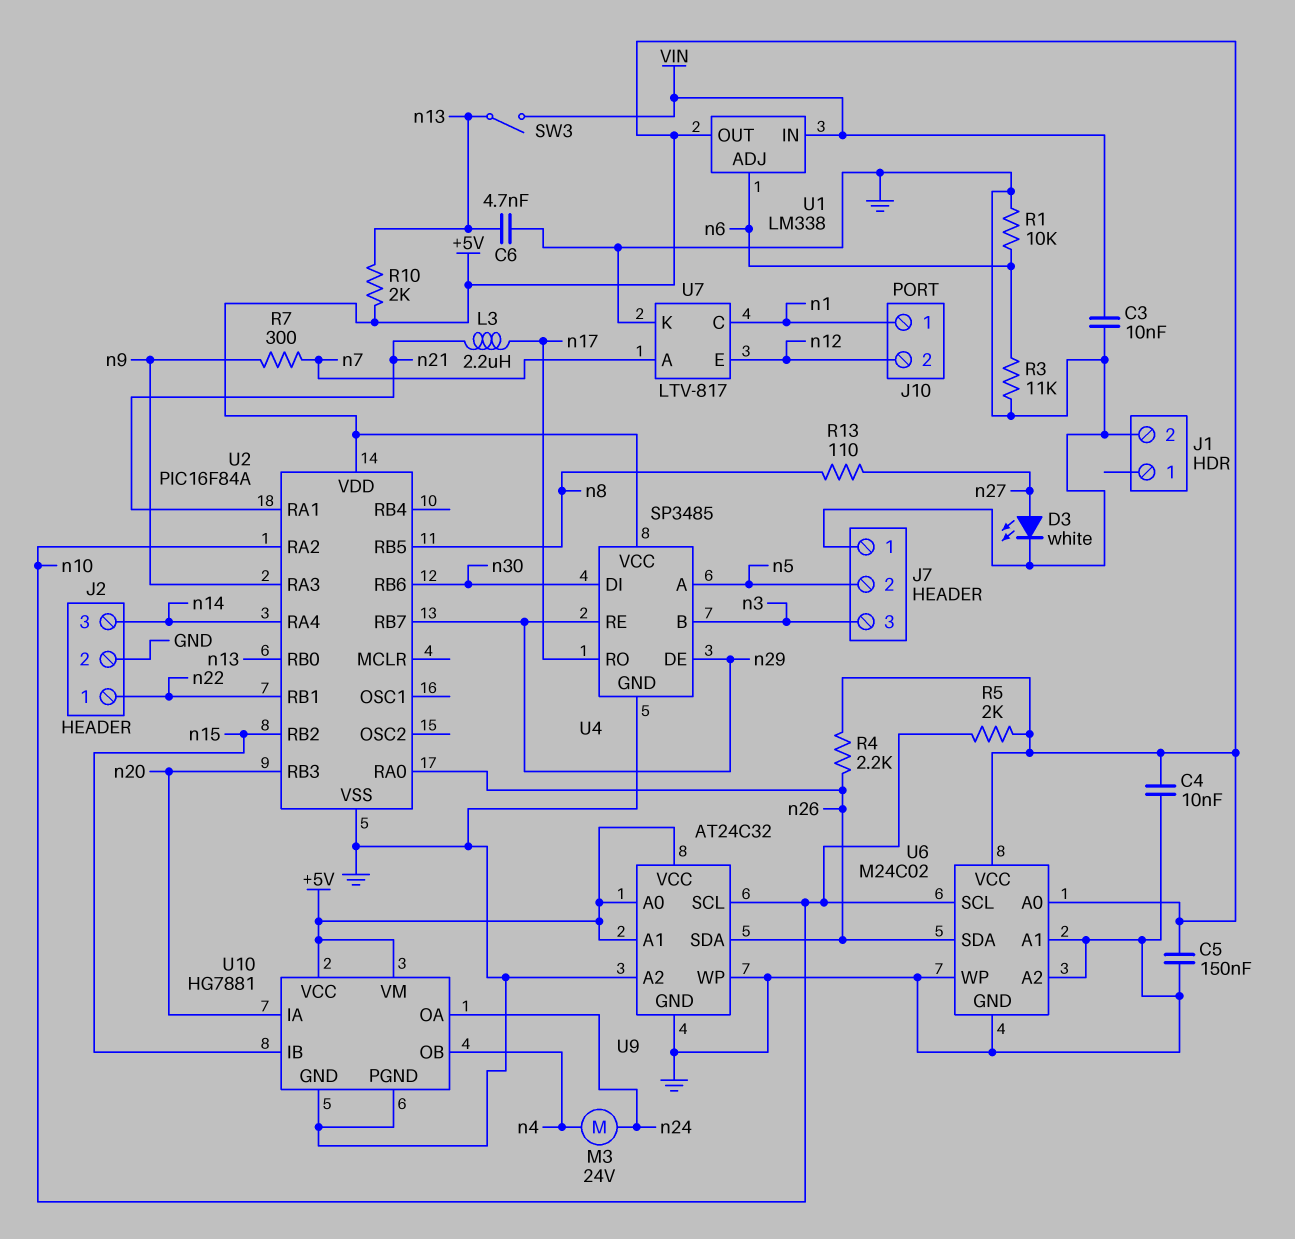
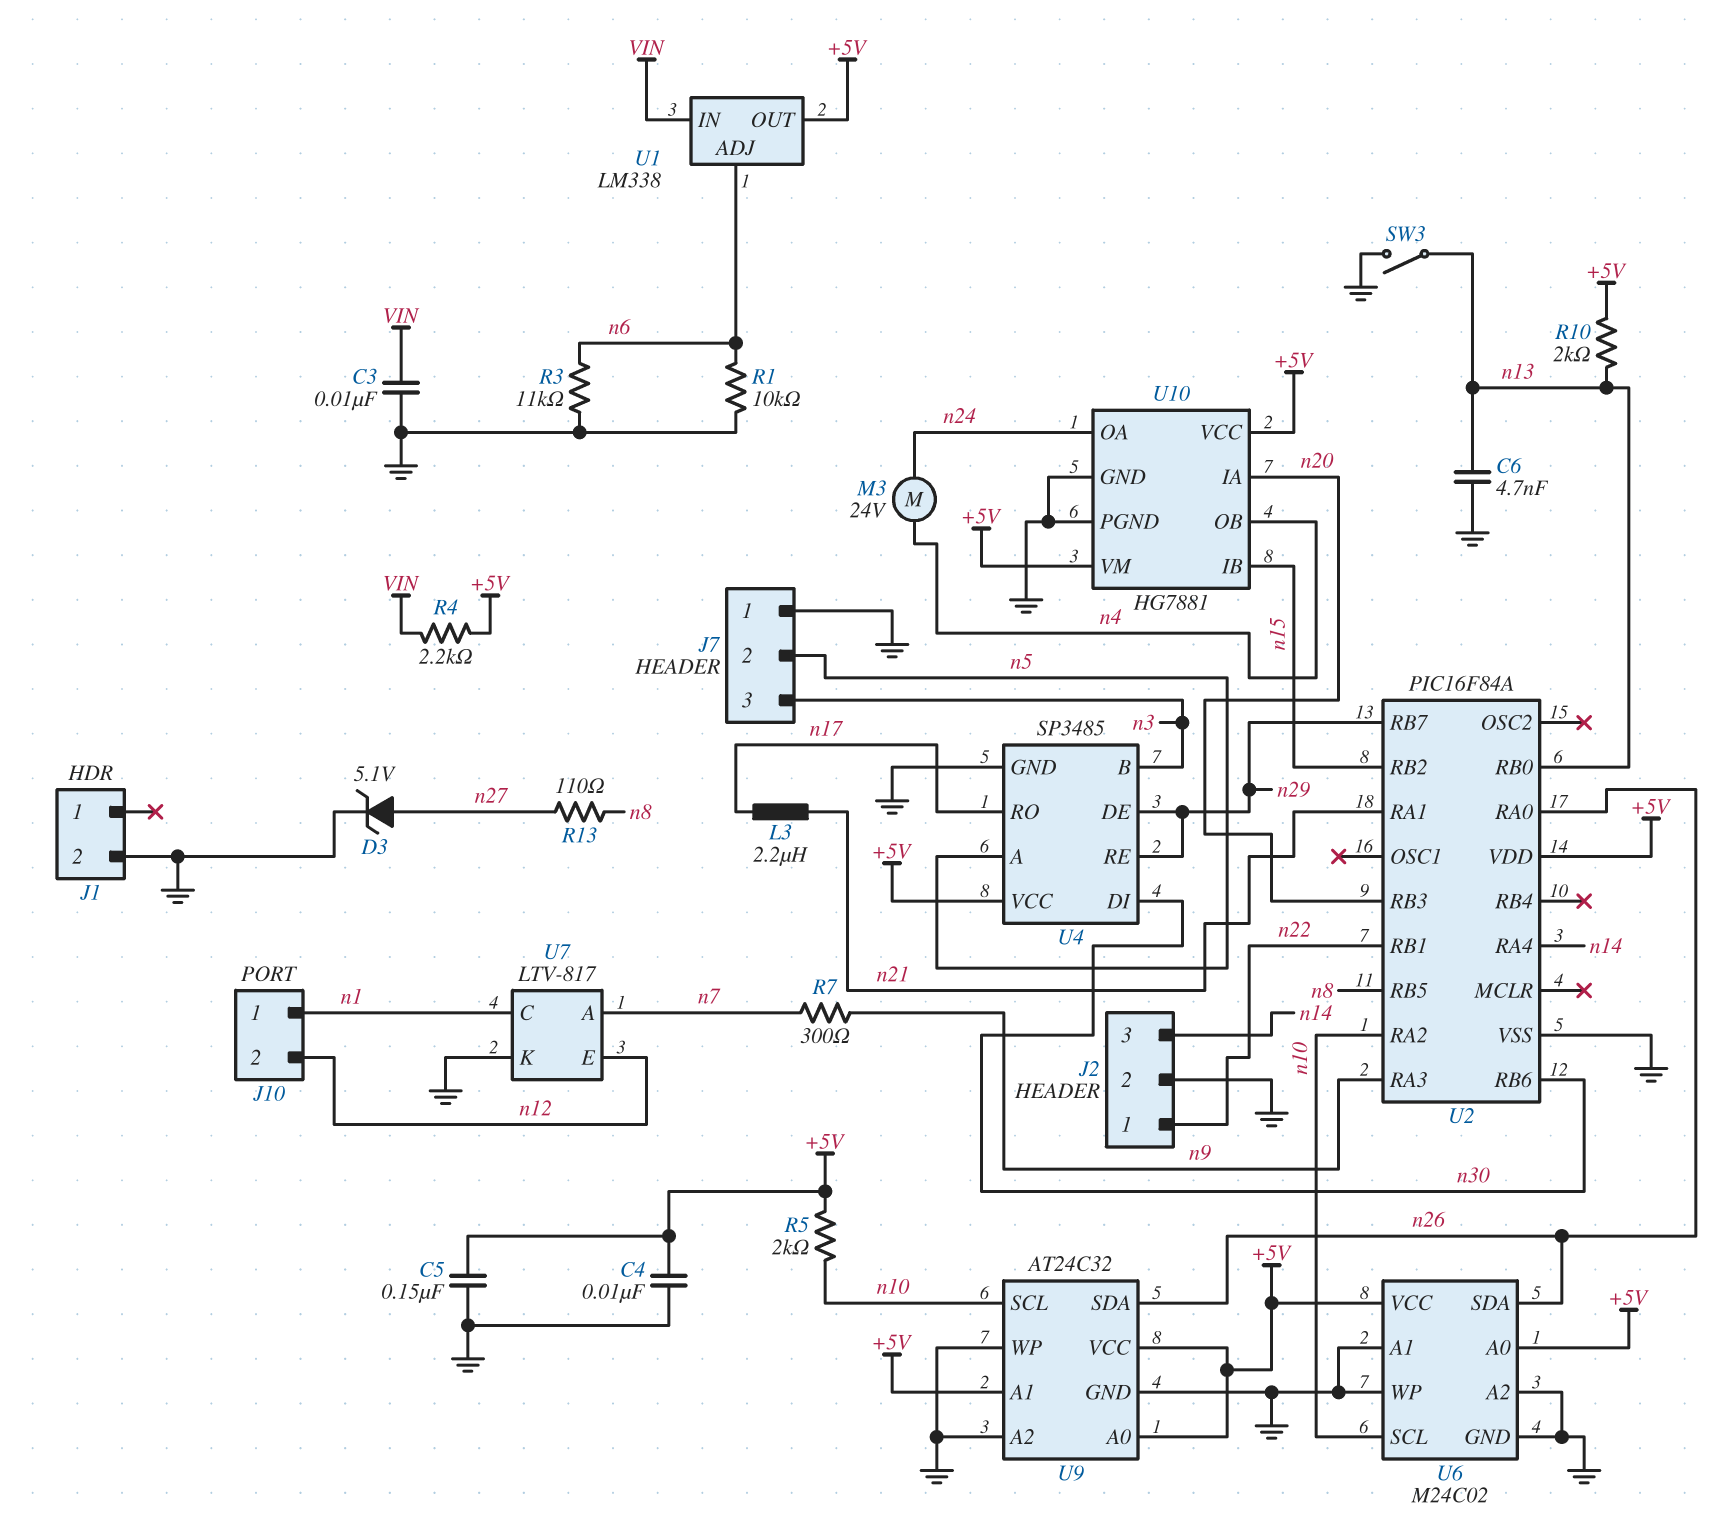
D3: LED white (A n27, K GND) -> zener 5.1V (A n27, K GND)
R4: 2.2k (+5V, n26) -> 2.2k (+5V, VIN)
SW3: switch (VIN, n13) -> switch (GND, n13)

